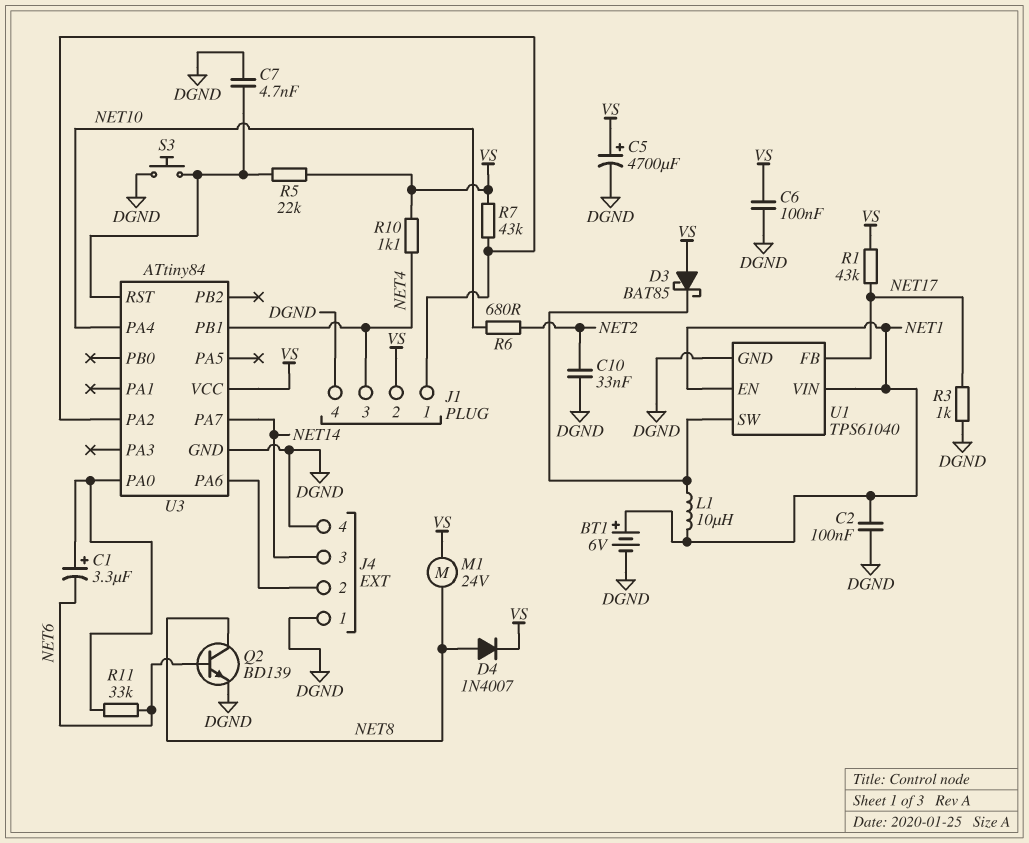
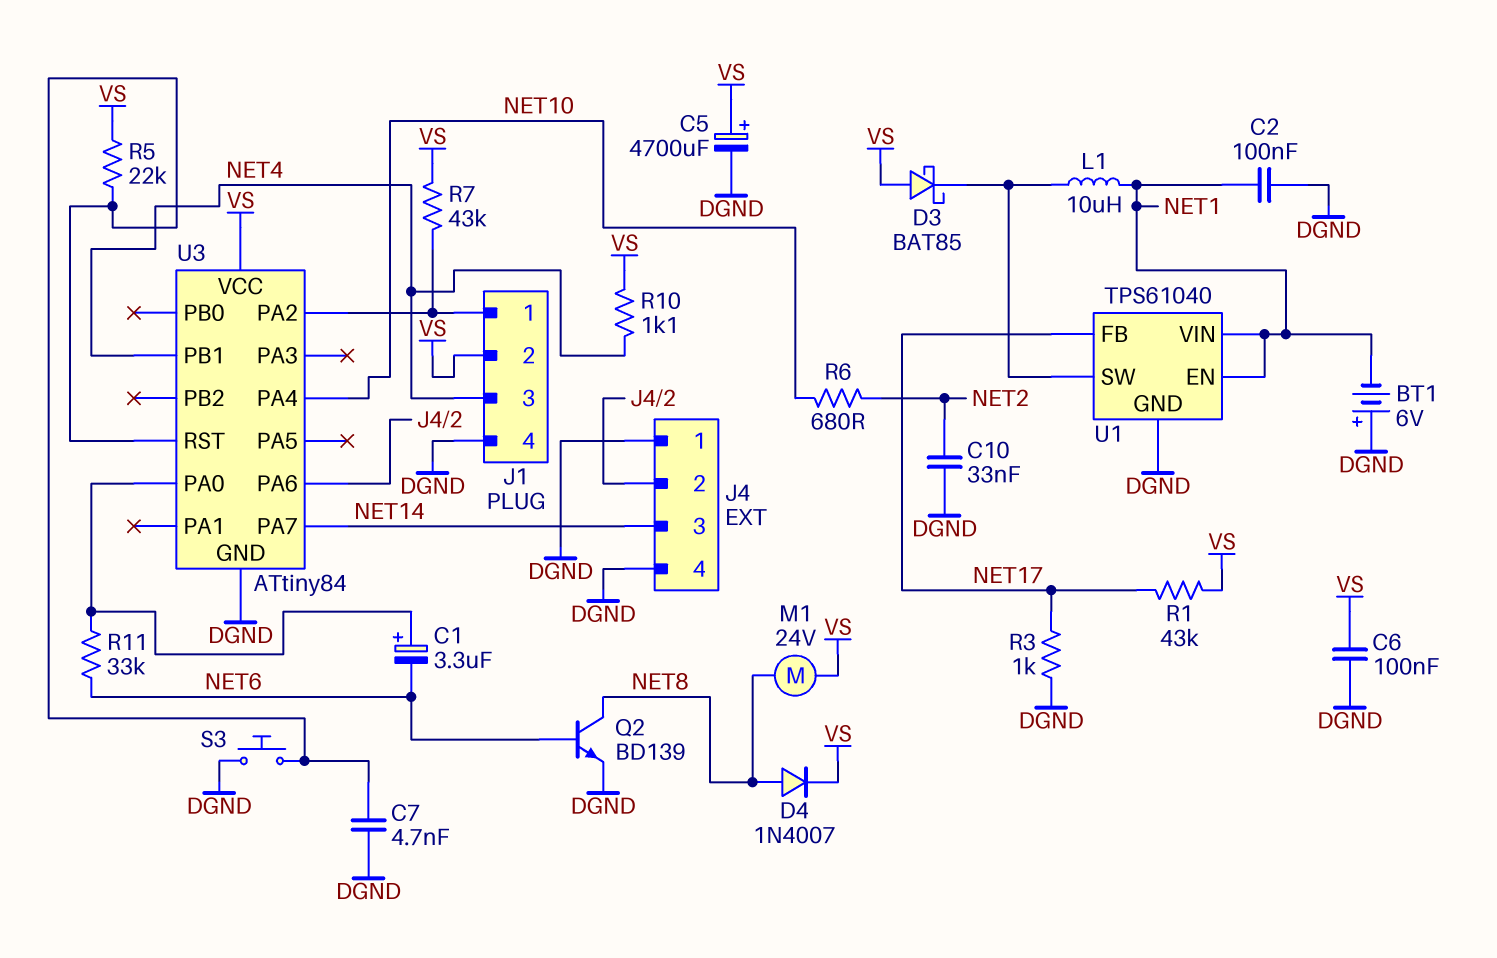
BT1: 6V (plus NET1, minus DGND) -> 6V (plus DGND, minus NET1)

